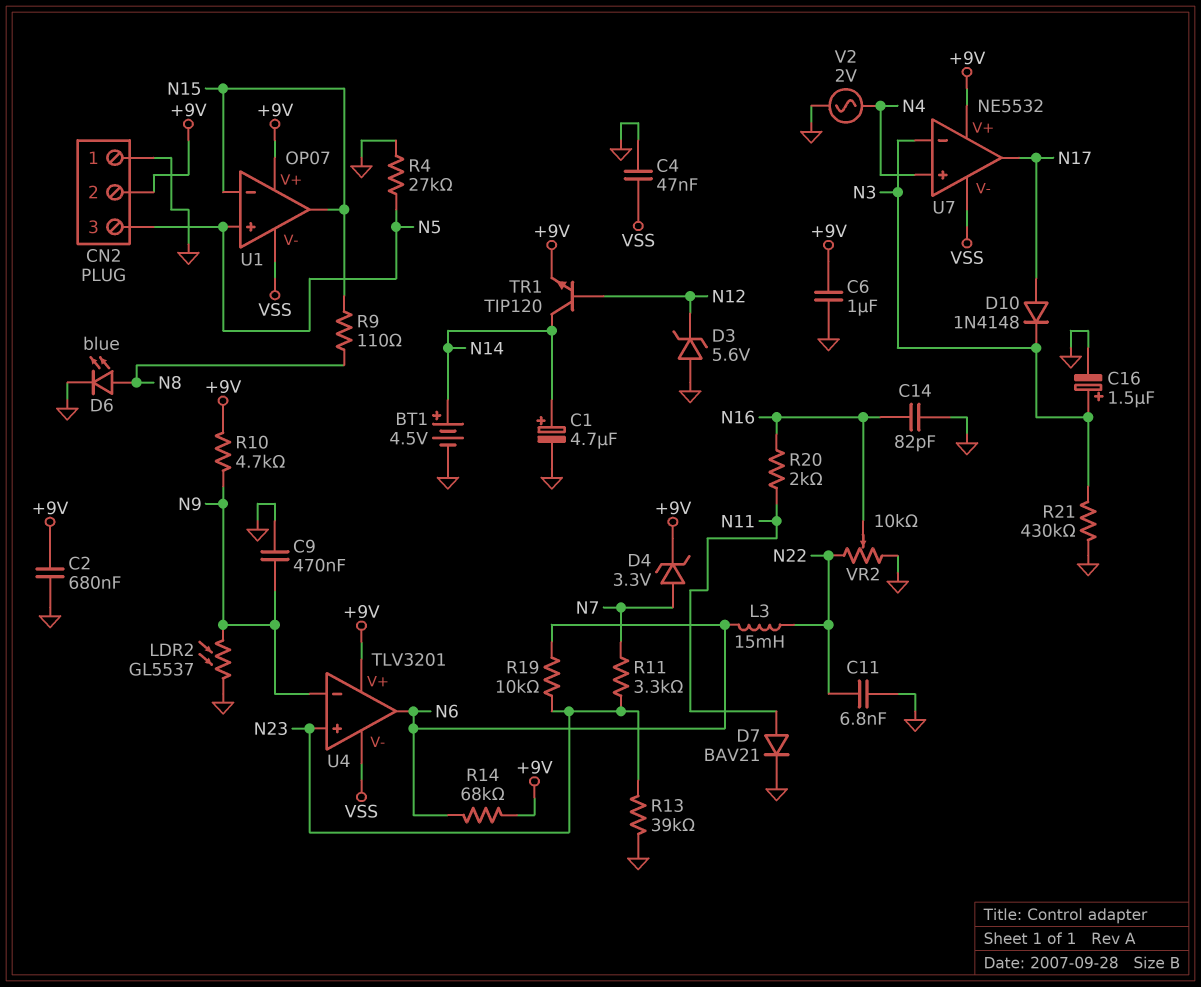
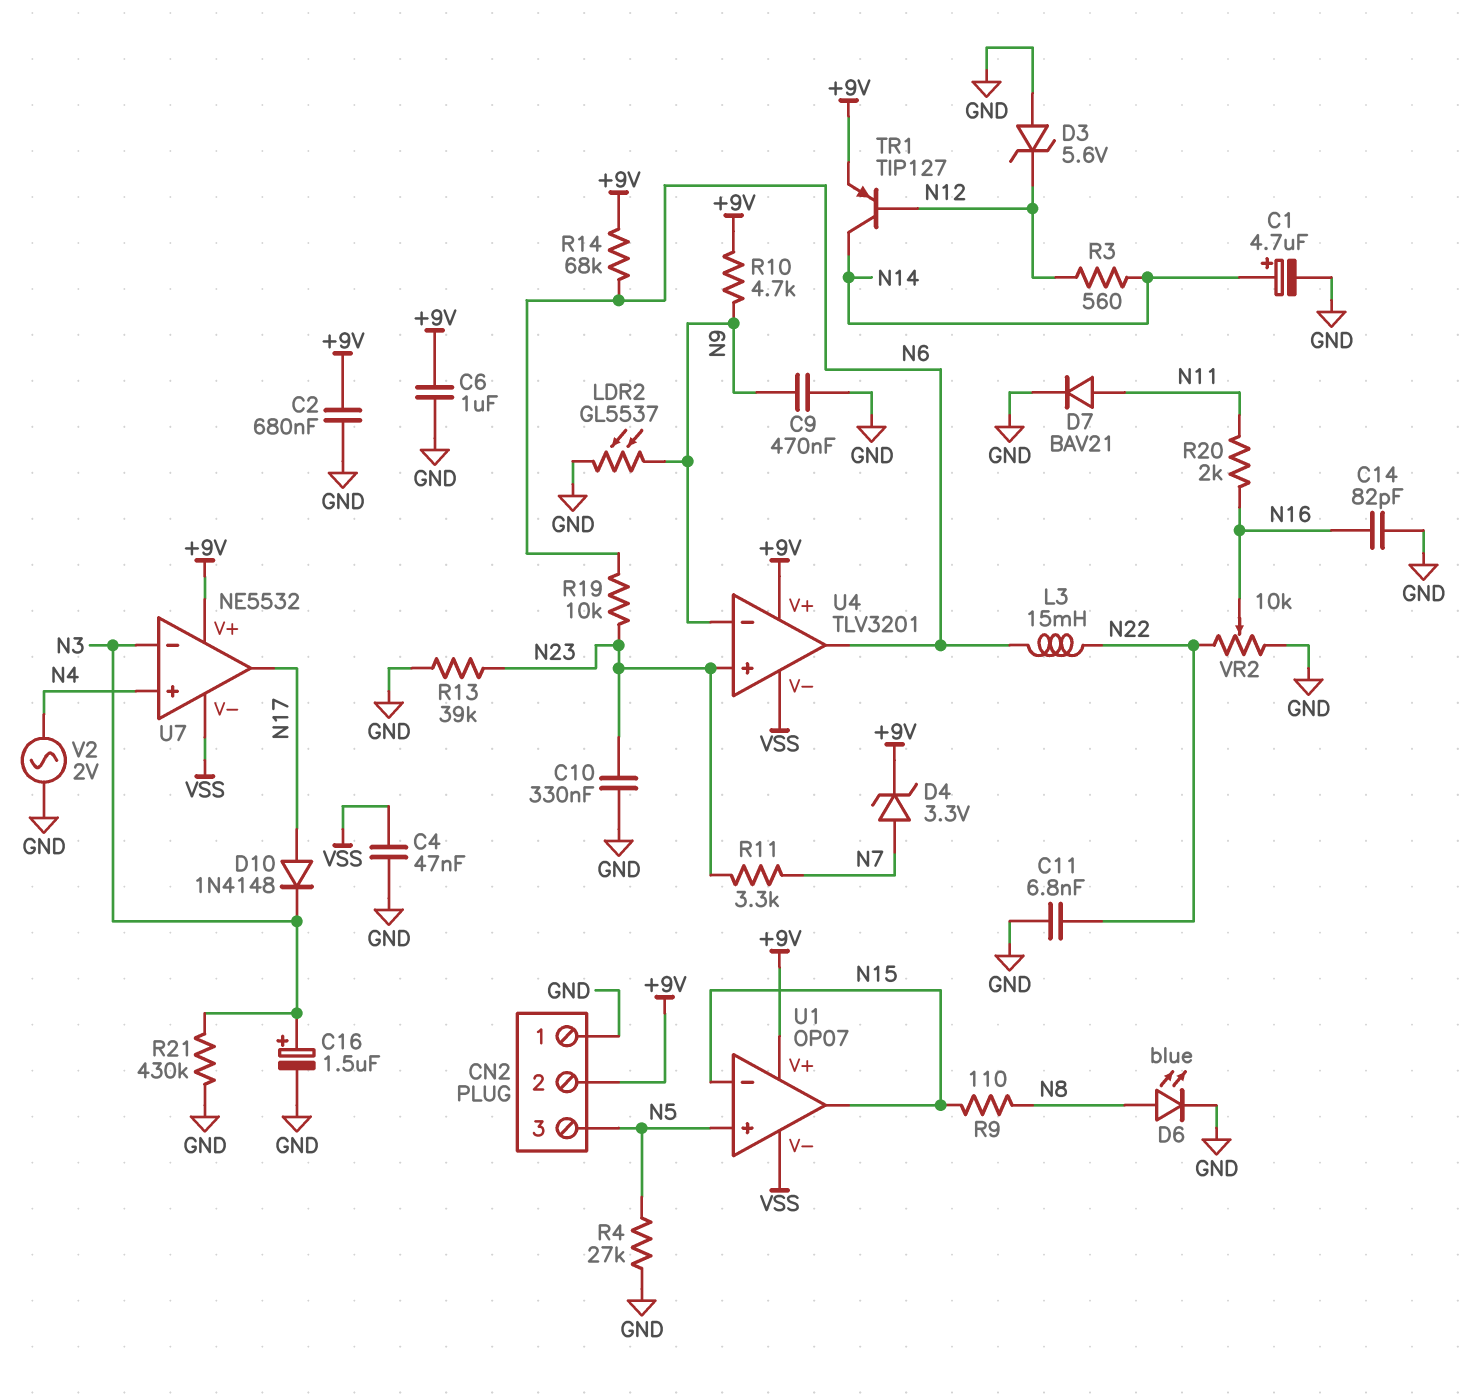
BT1: 4.5V (plus N14, minus GND) -> none
C10: none -> 330nF (GND, N23)
R3: none -> 560 (N12, N14)
TR1: NPN TIP120 (B N12, C N14, E +9V) -> PNP TIP127 (B N12, C N14, E +9V)

